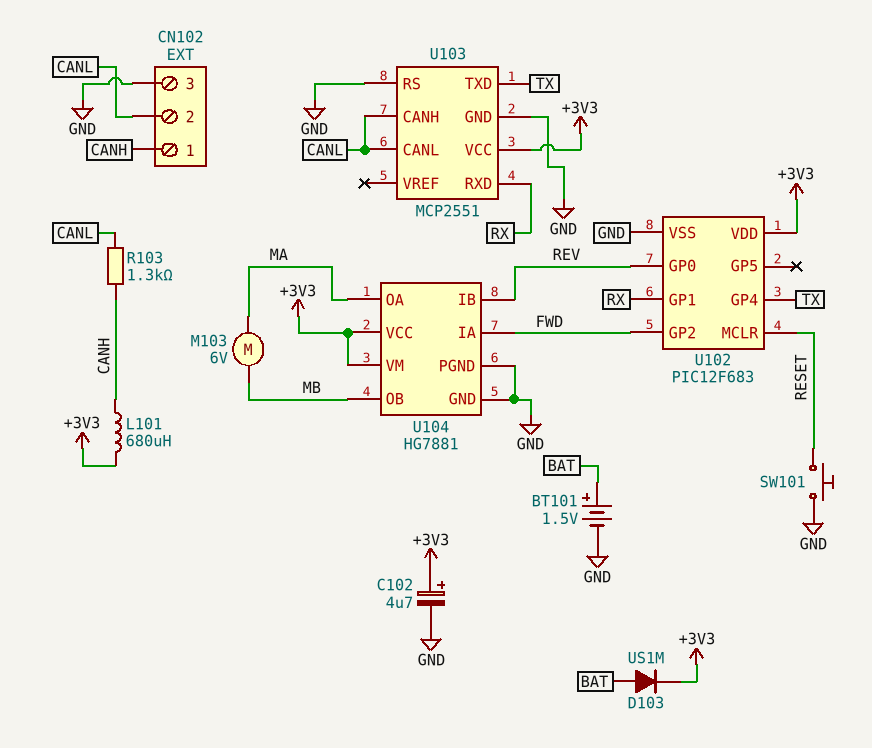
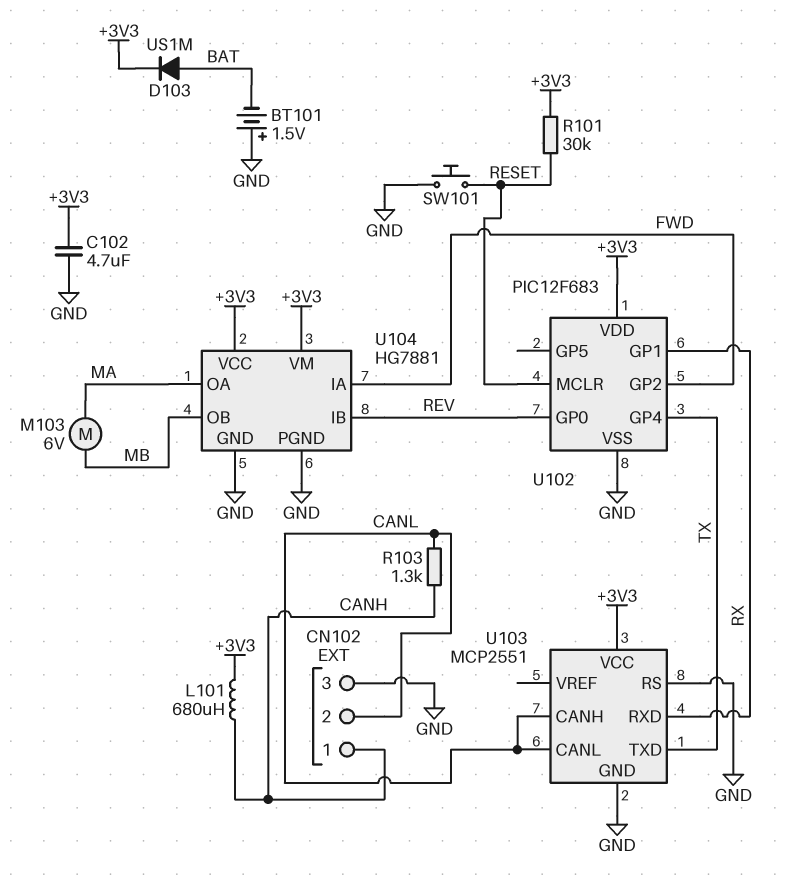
BT101: 1.5V (plus BAT, minus GND) -> 1.5V (plus GND, minus BAT)
C102: 4.7uF (plus +3V3, minus GND) -> 4.7uF (+3V3, GND)
R101: none -> 30k (+3V3, RESET)

